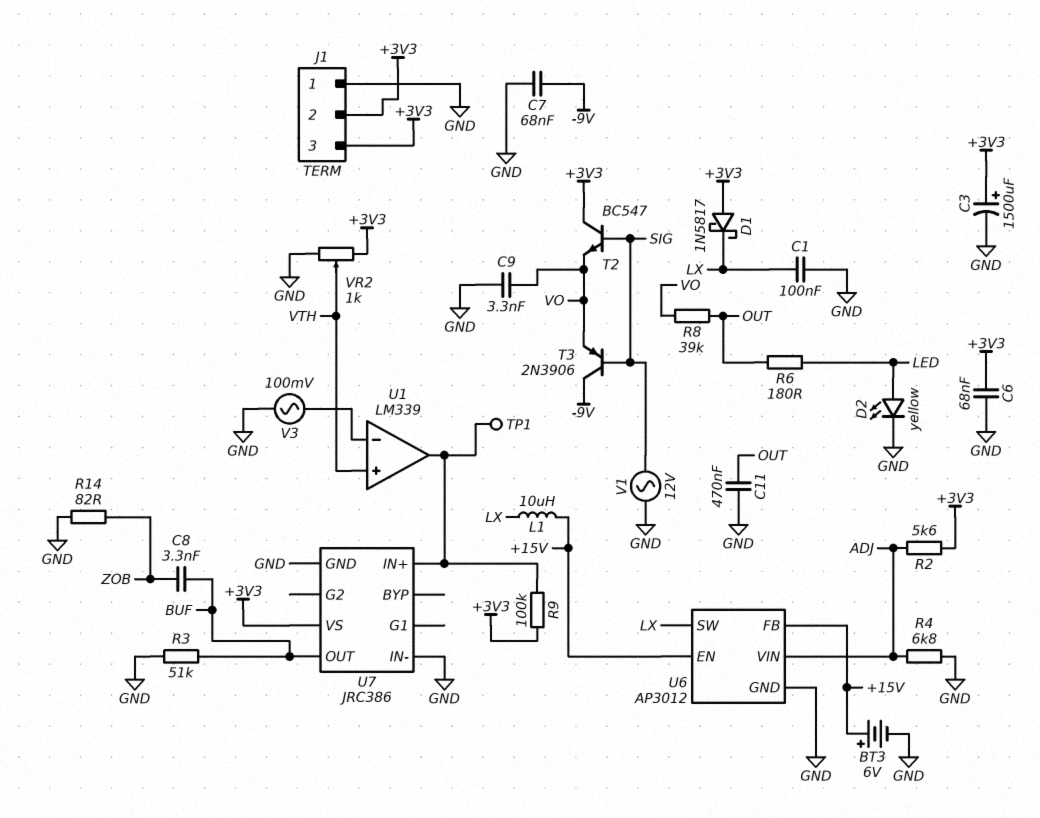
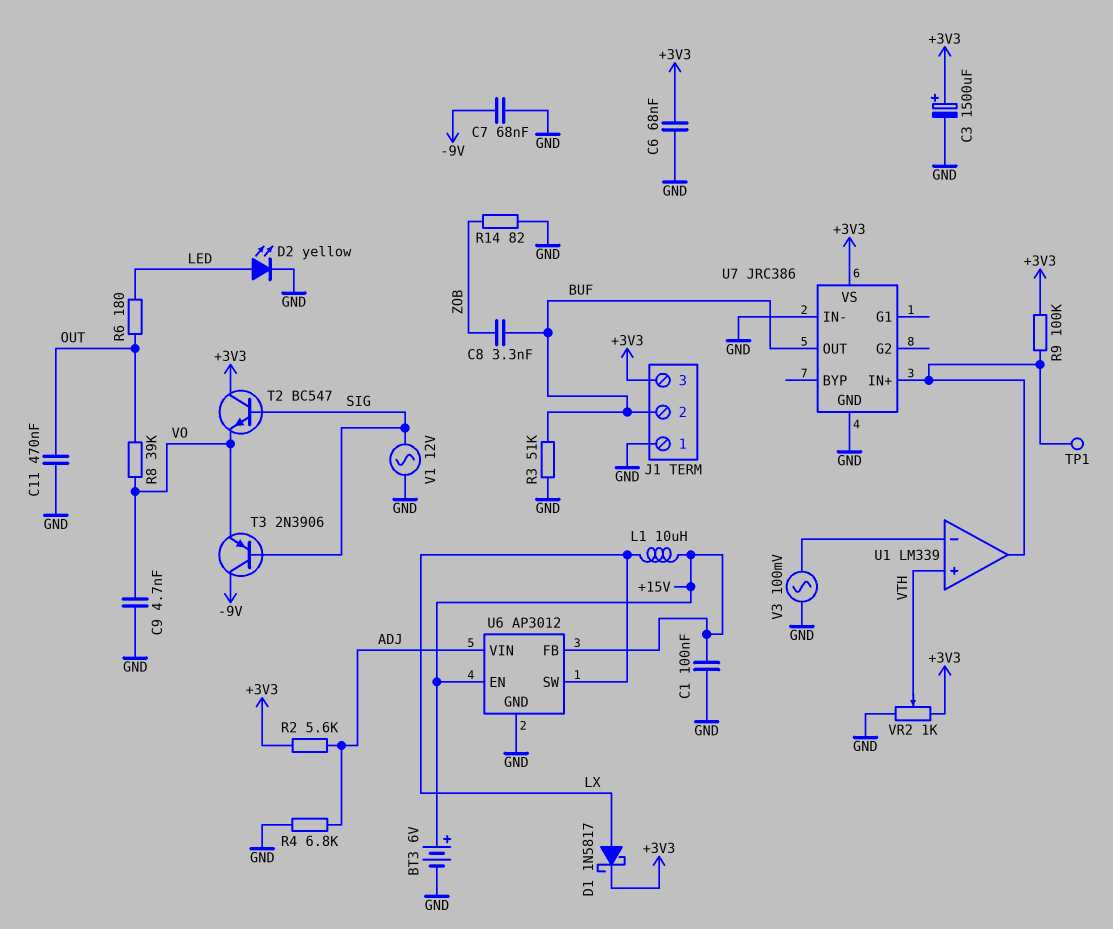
C1: 100nF (GND, LX) -> 100nF (+15V, GND)
C9: 3.3nF (GND, VO) -> 4.7nF (GND, VO)
D1: schottky 1N5817 (A +3V3, K LX) -> schottky 1N5817 (A LX, K +3V3)
J1 pin 2: +3V3 -> BUF

